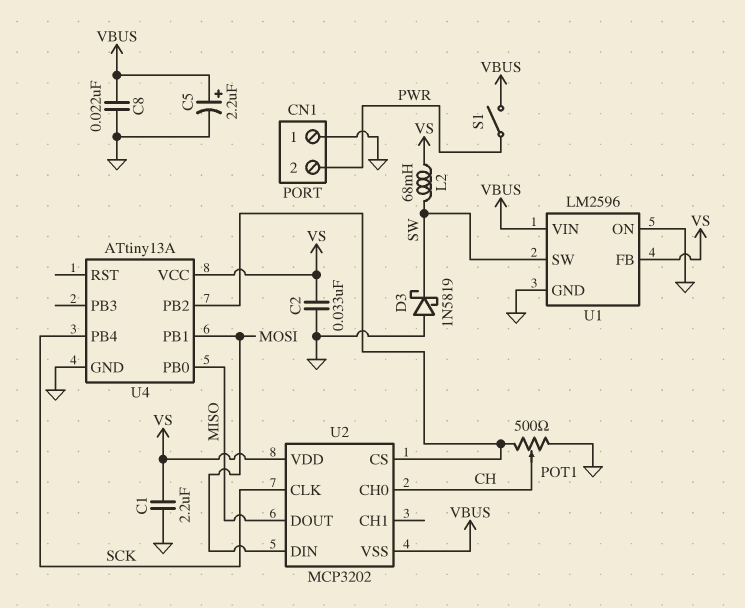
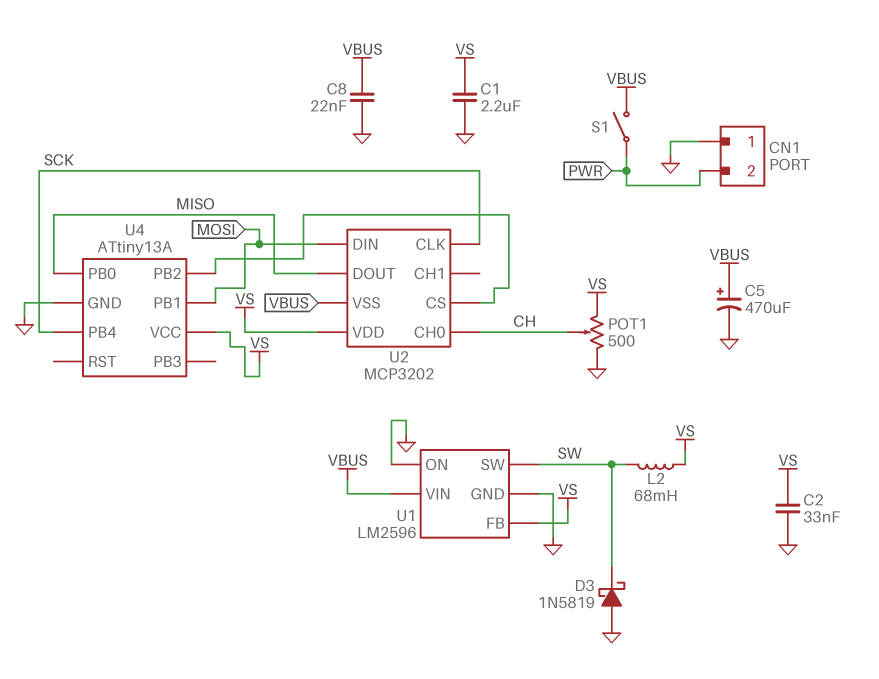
C5: 2.2uF (plus VBUS, minus GND) -> 470uF (plus VBUS, minus GND)
POT1: 500 (GND, U2/CS, wiper CH) -> 500 (GND, VS, wiper CH)

